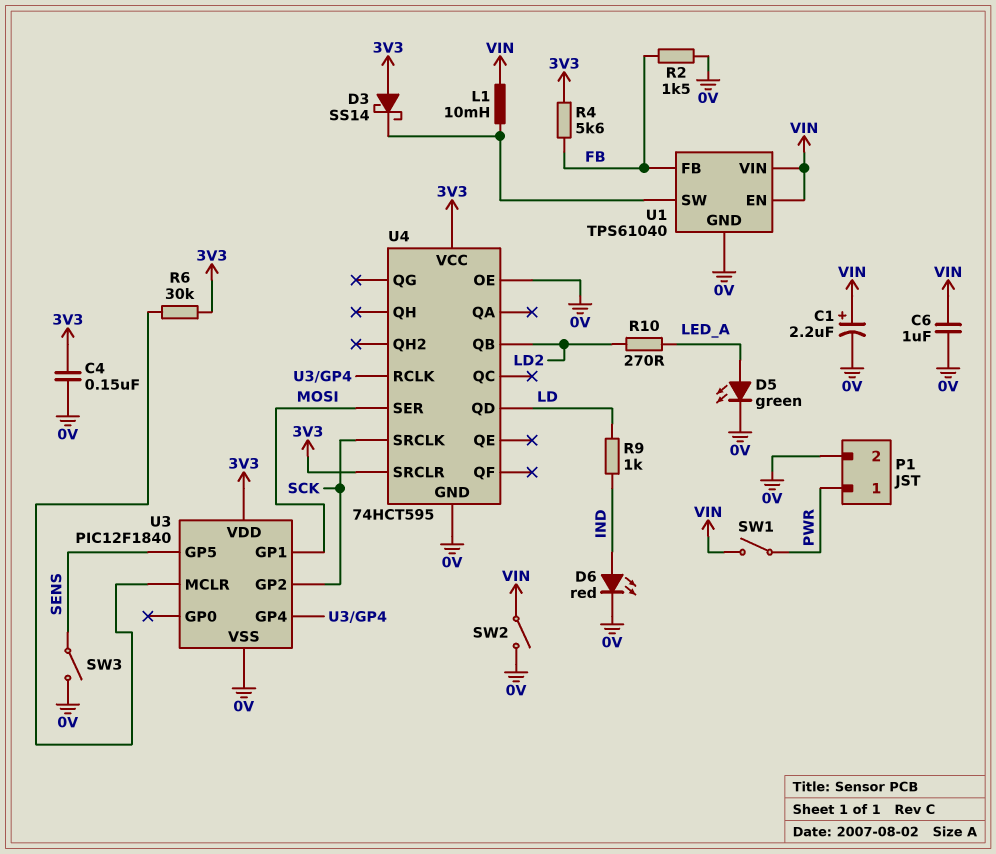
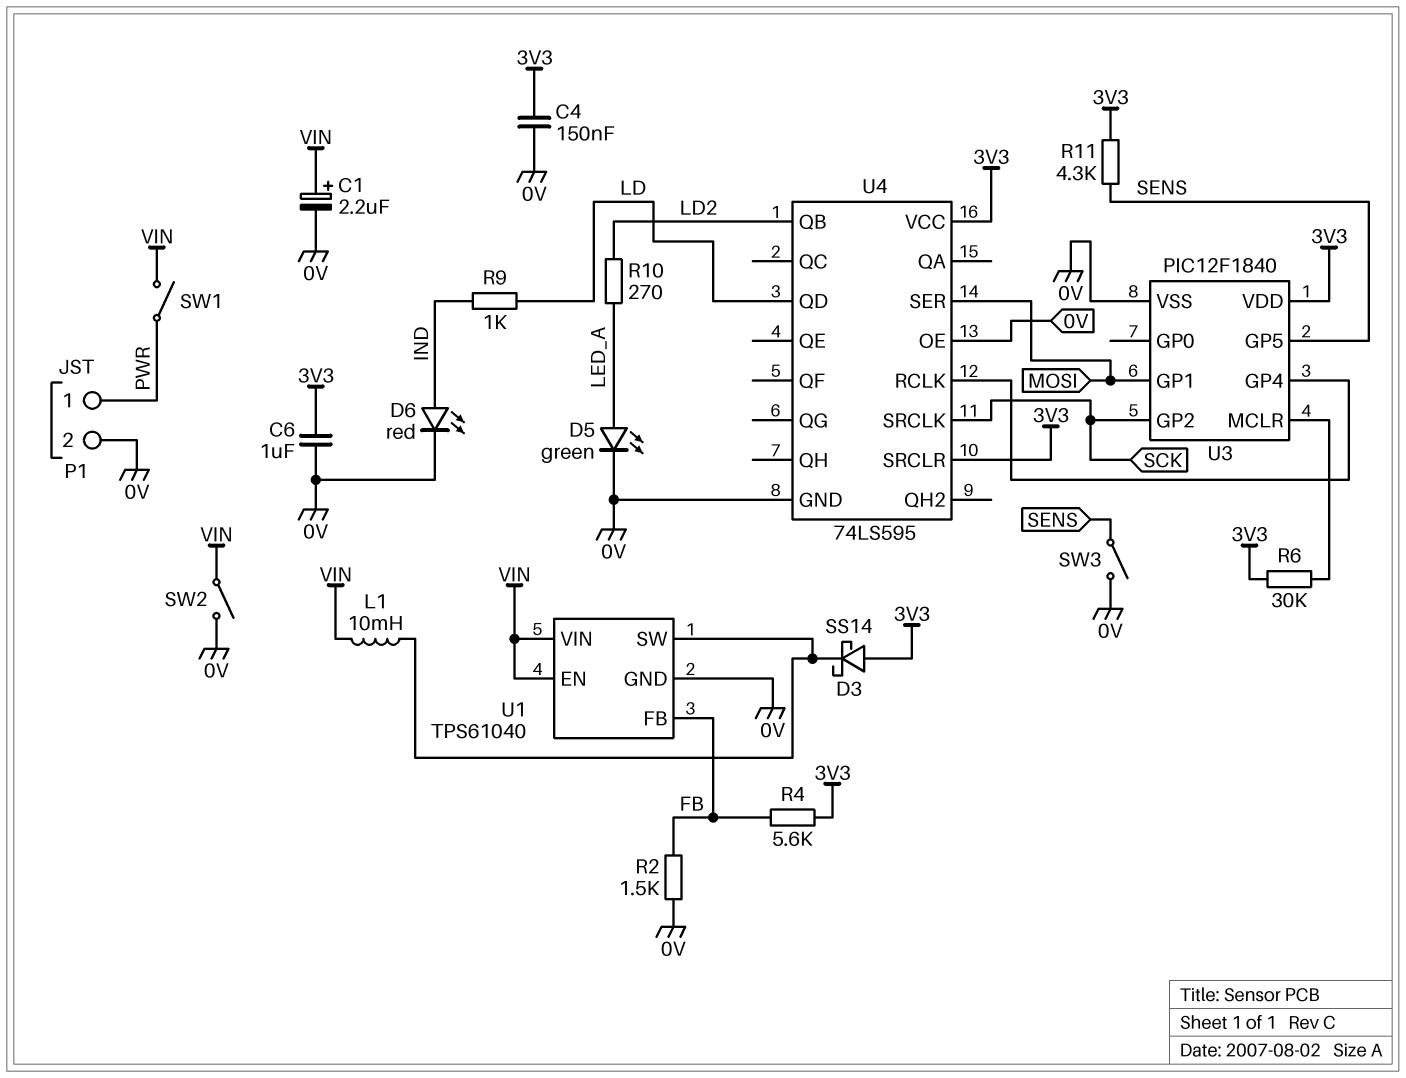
C6: 1uF (0V, VIN) -> 1uF (0V, 3V3)
R11: none -> 4.3k (3V3, SENS)
U4: 74HCT595 -> 74LS595

